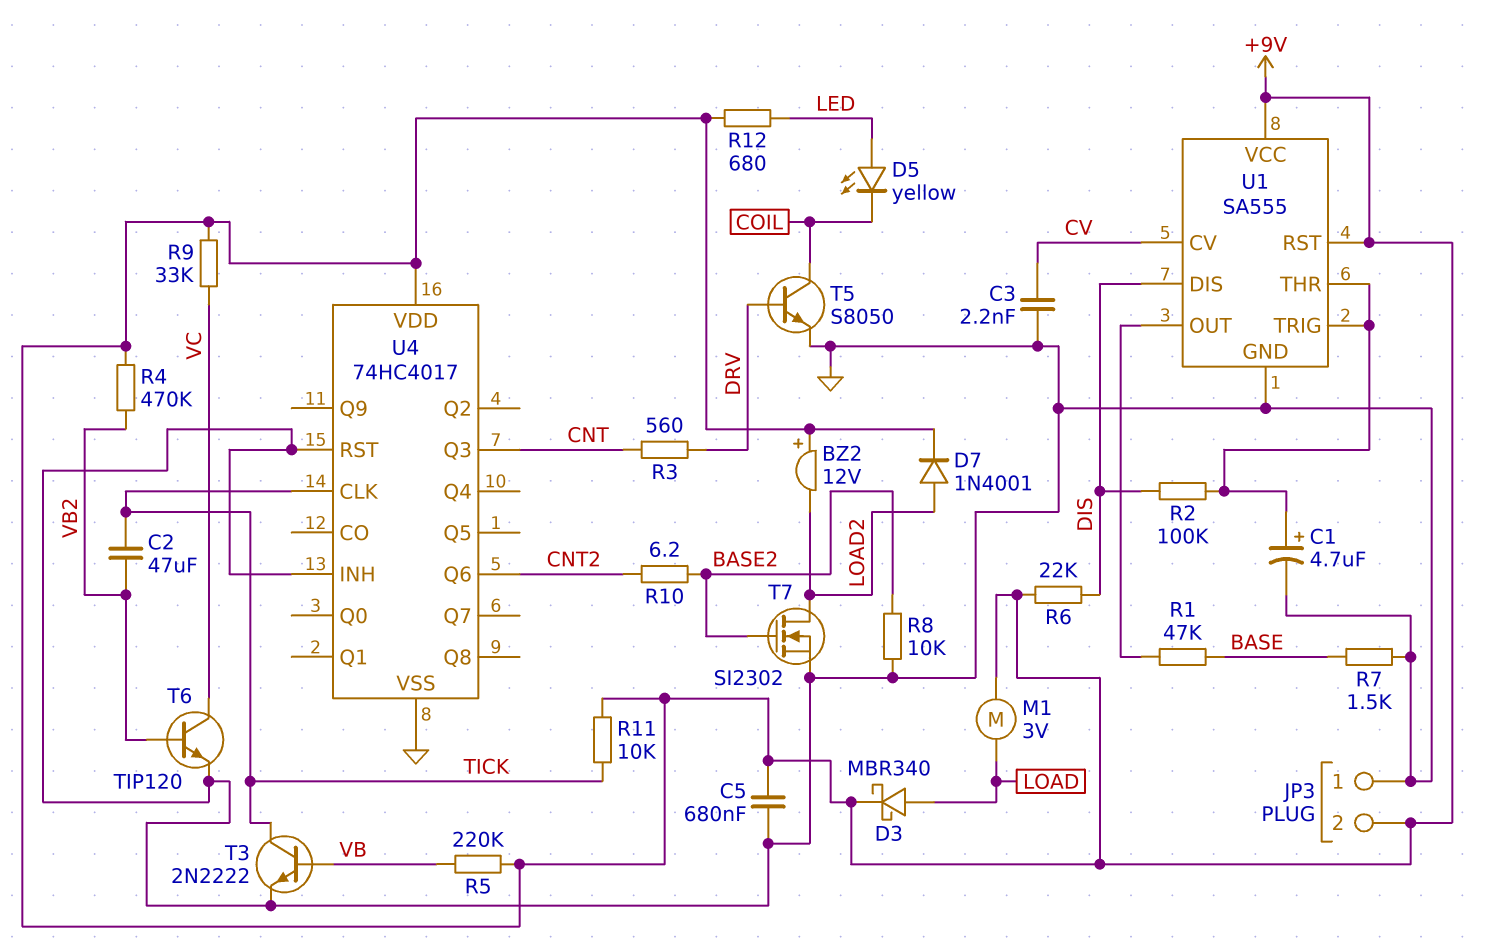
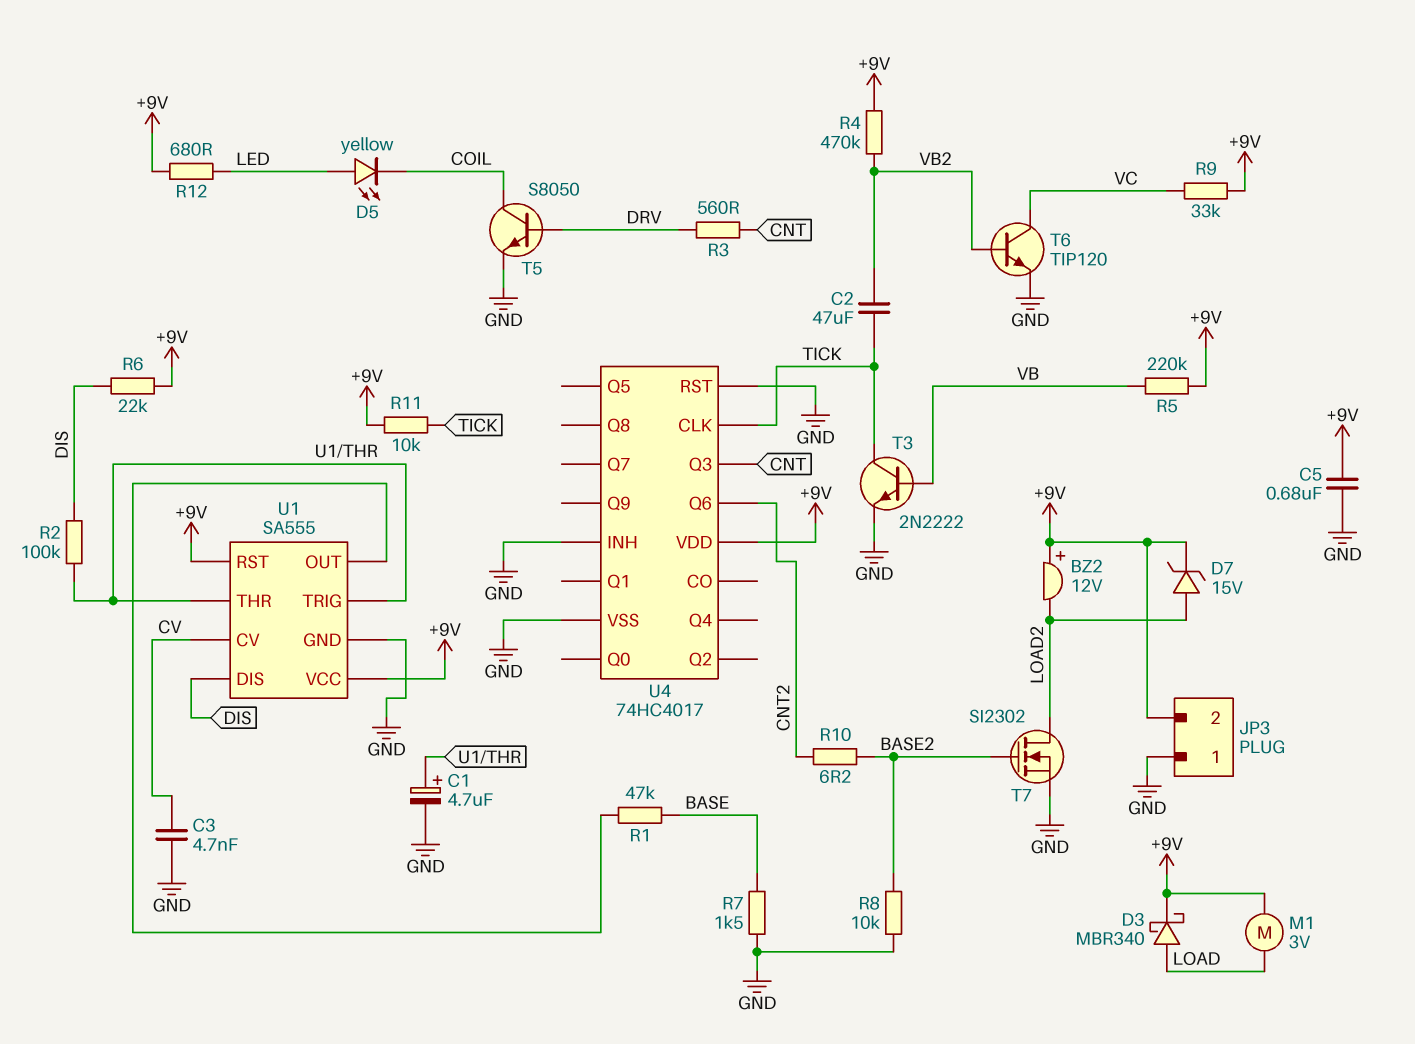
C3: 2.2nF (CV, GND) -> 4.7nF (CV, GND)
D7: diode 1N4001 (A LOAD2, K +9V) -> zener 15V (A LOAD2, K +9V)

